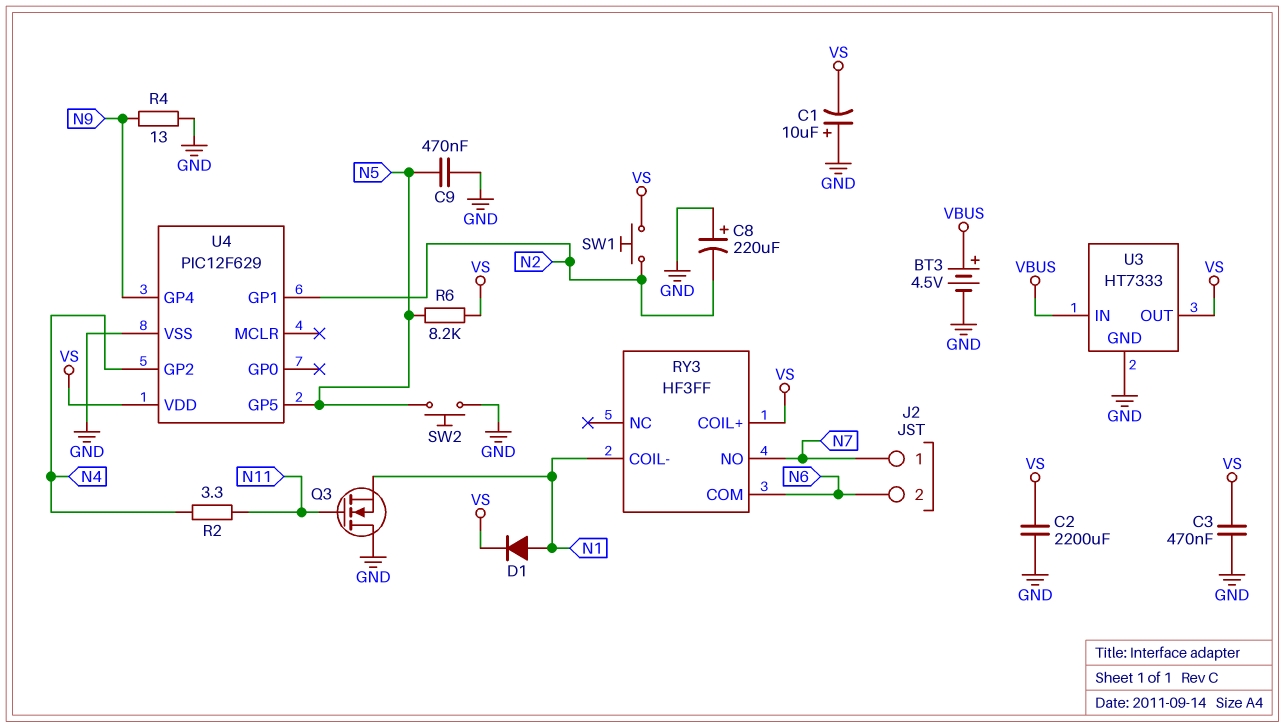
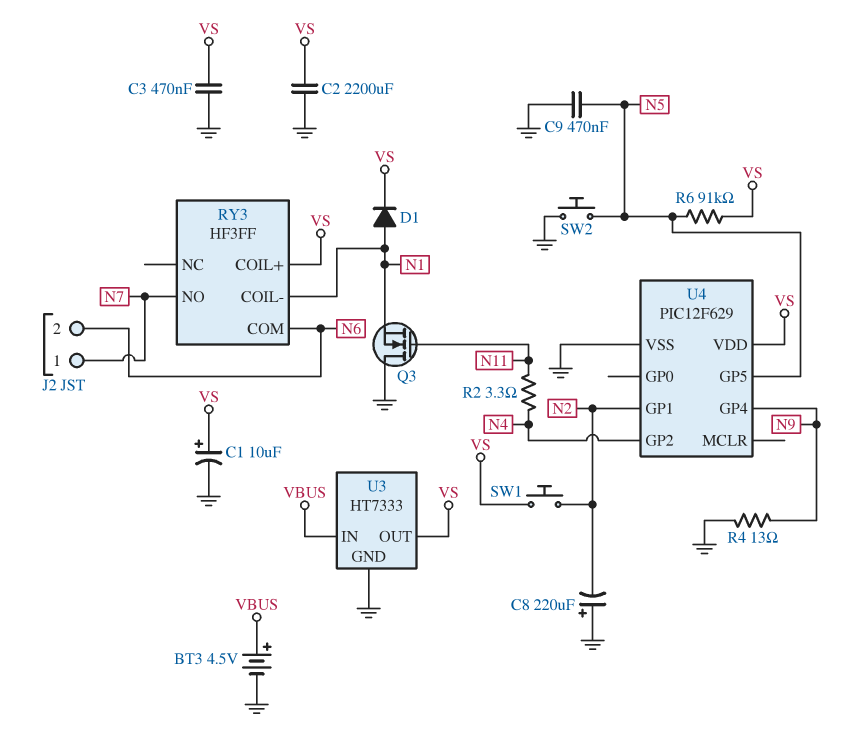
C1: 10uF (plus GND, minus VS) -> 10uF (plus VS, minus GND)
R6: 8.2k (N5, VS) -> 91k (N5, VS)

